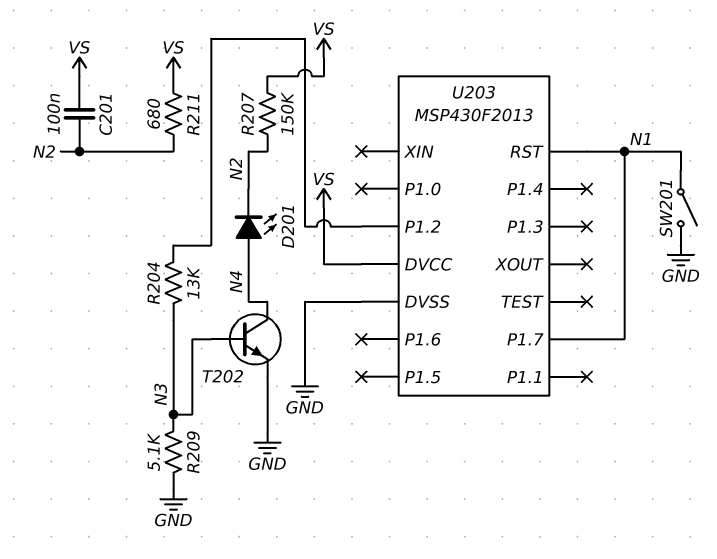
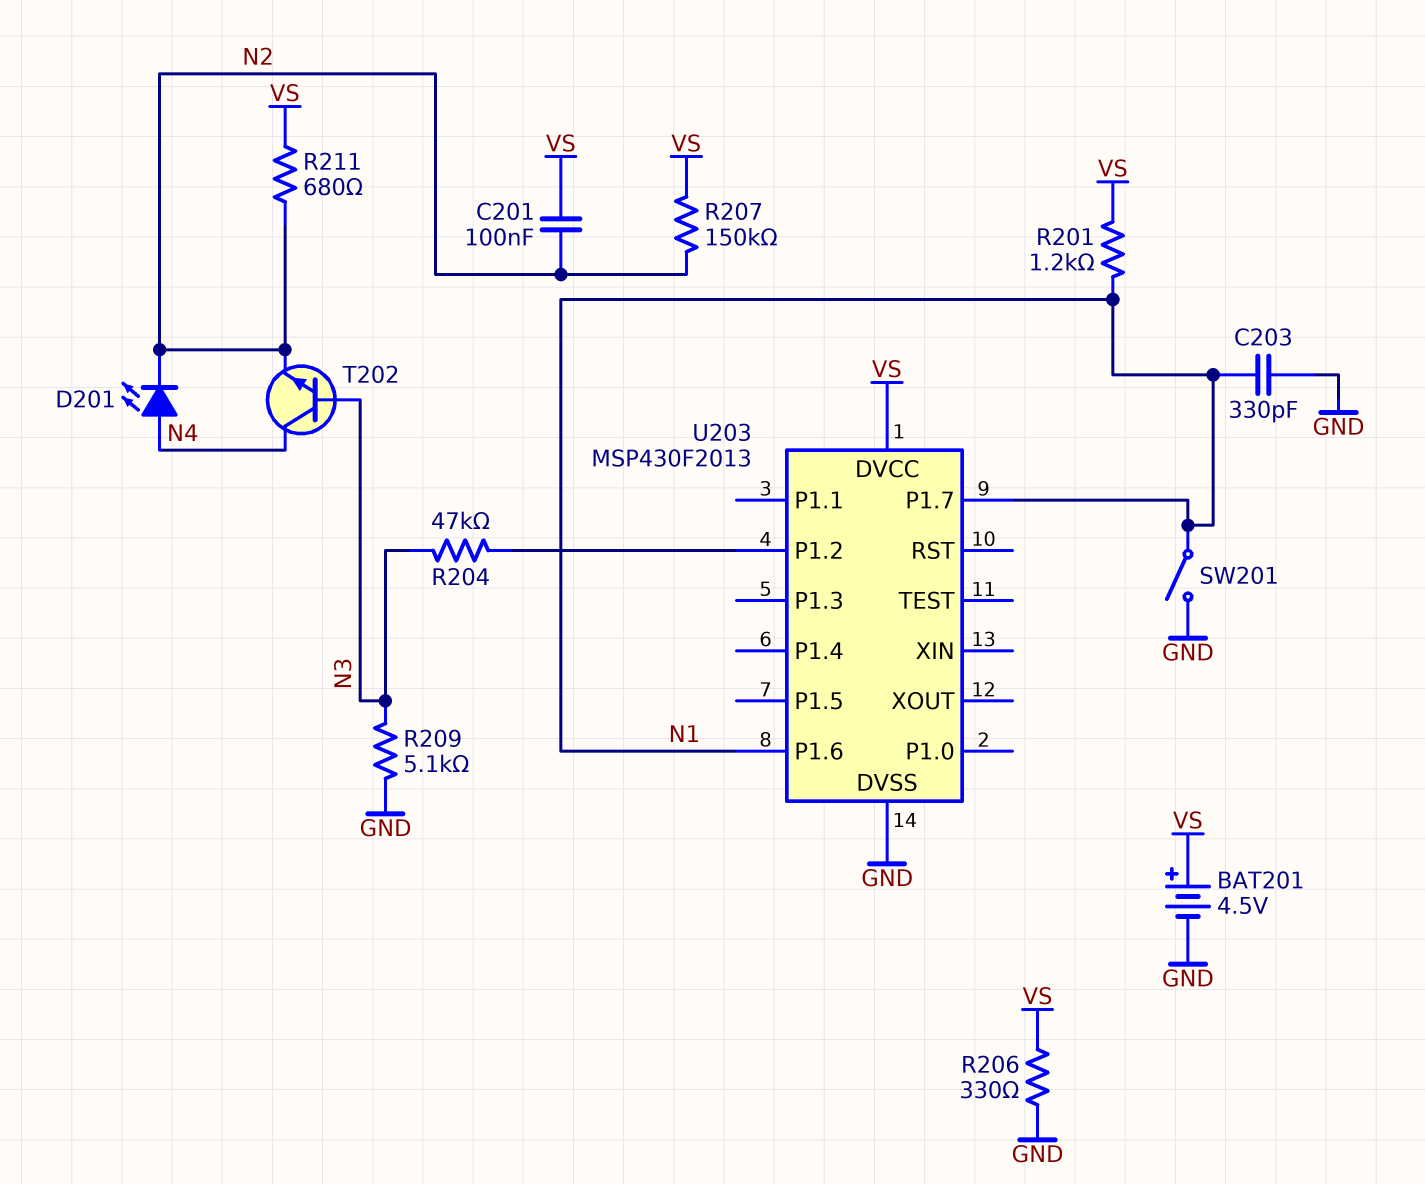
BAT201: none -> 4.5V (plus VS, minus GND)
C203: none -> 330pF (GND, N1)
R201: none -> 1.2k (N1, VS)
R204: 13k (N3, U203/P1.2) -> 47k (N3, U203/P1.2)
R206: none -> 330 (GND, VS)
T202: NPN (B N3, C N4, E GND) -> NPN (B N3, C N4, E N2)
U203 pin P1.6: none -> N1
U203 pin RST: N1 -> none

